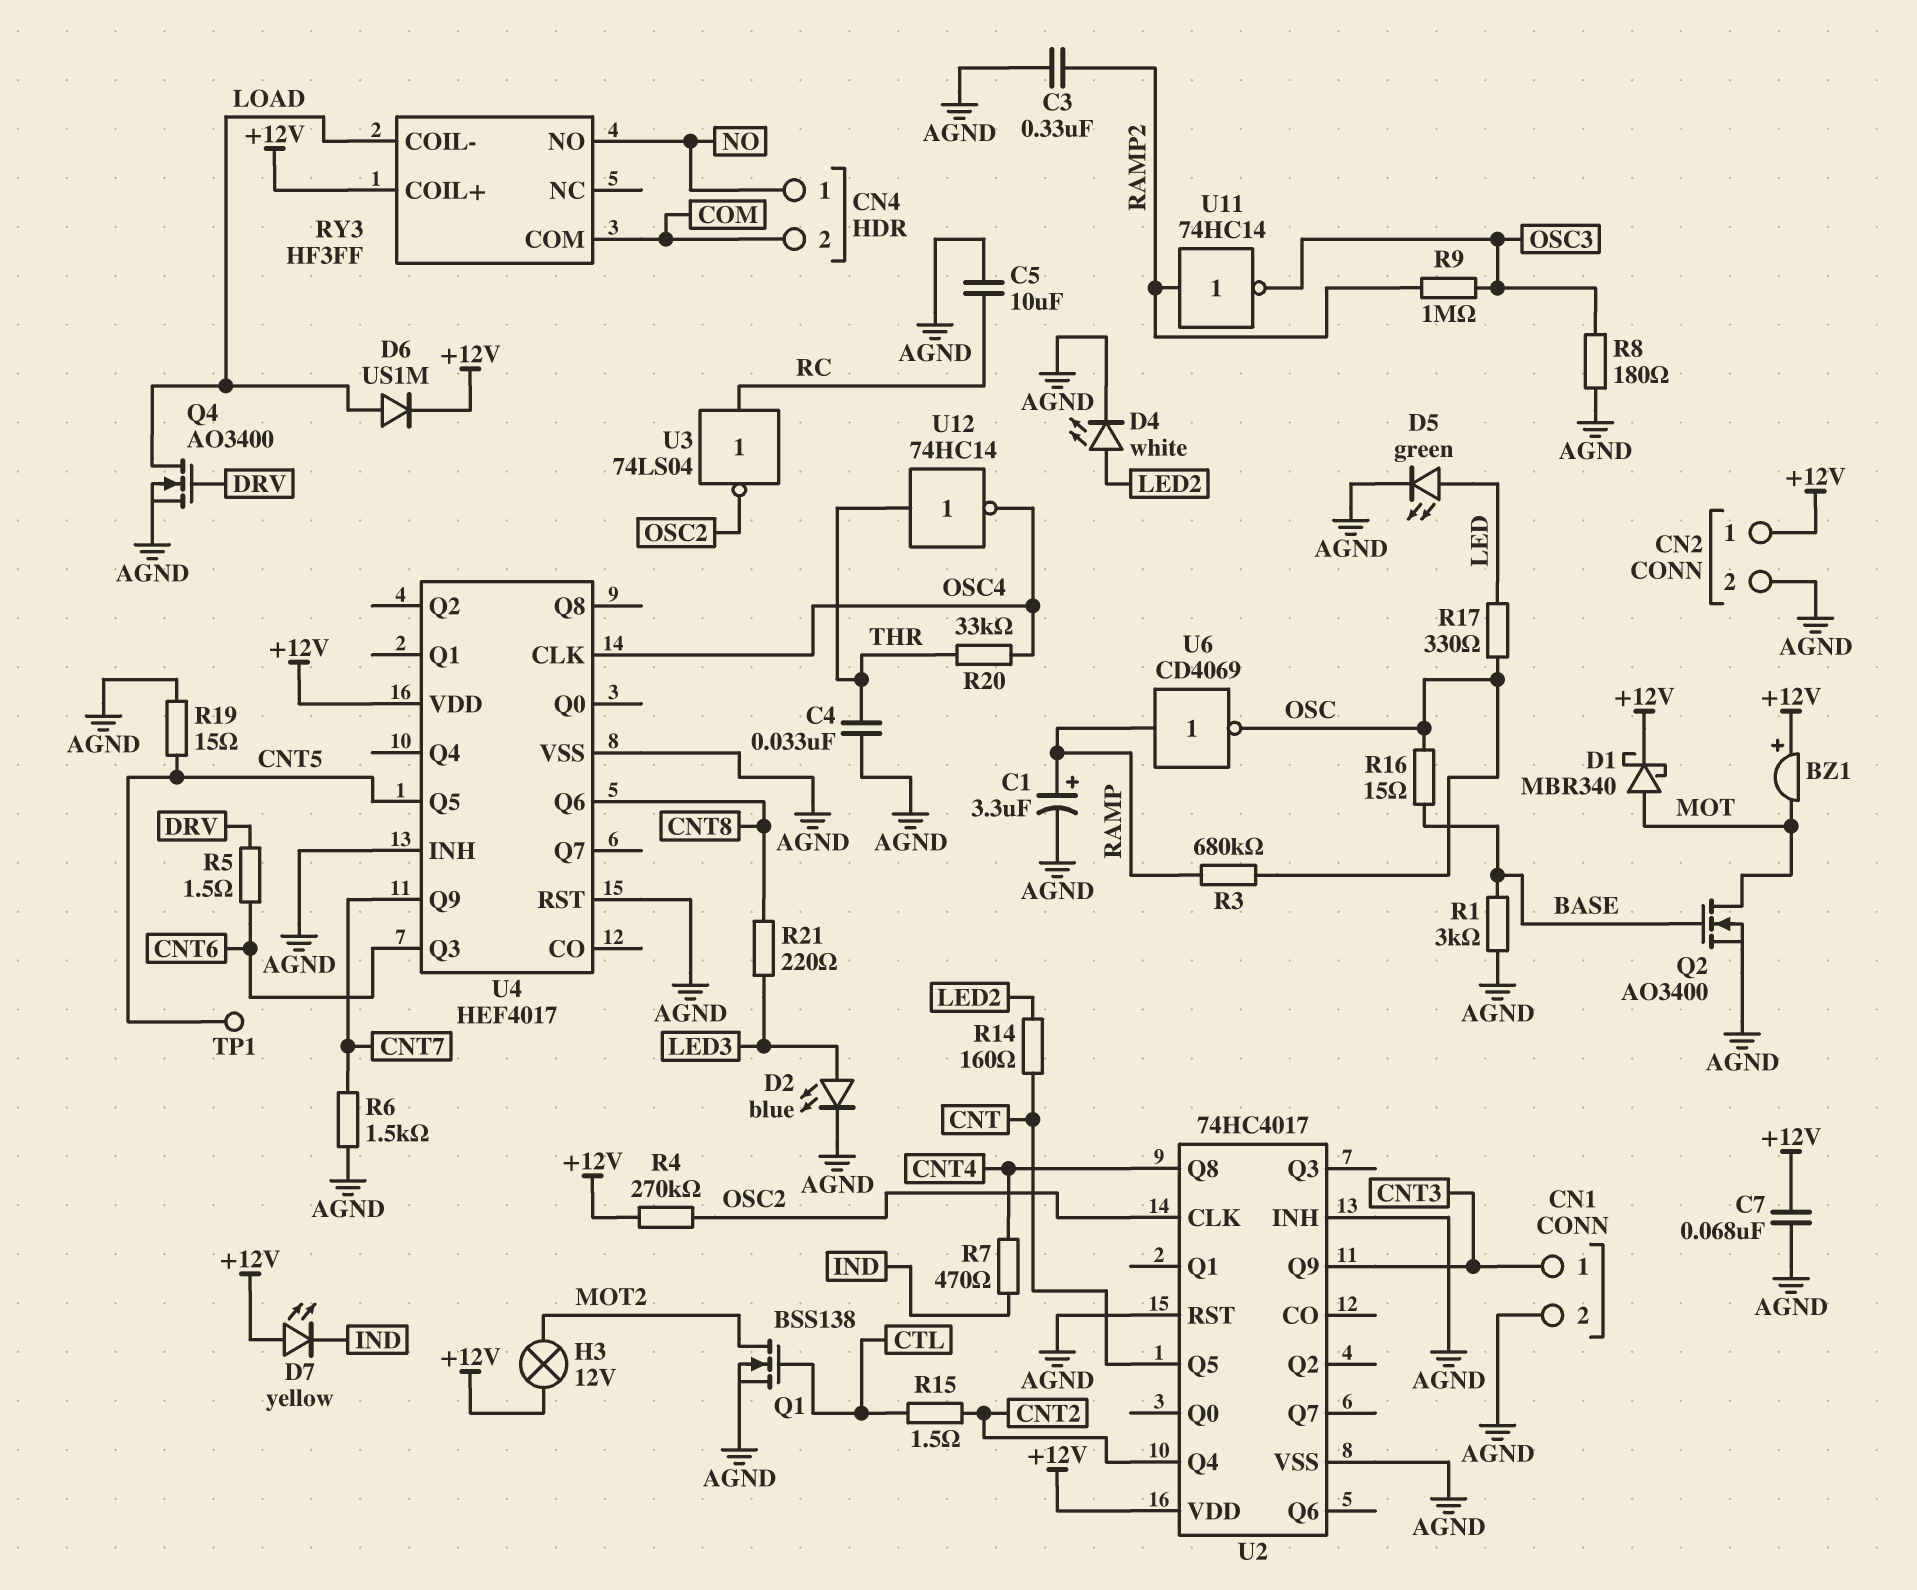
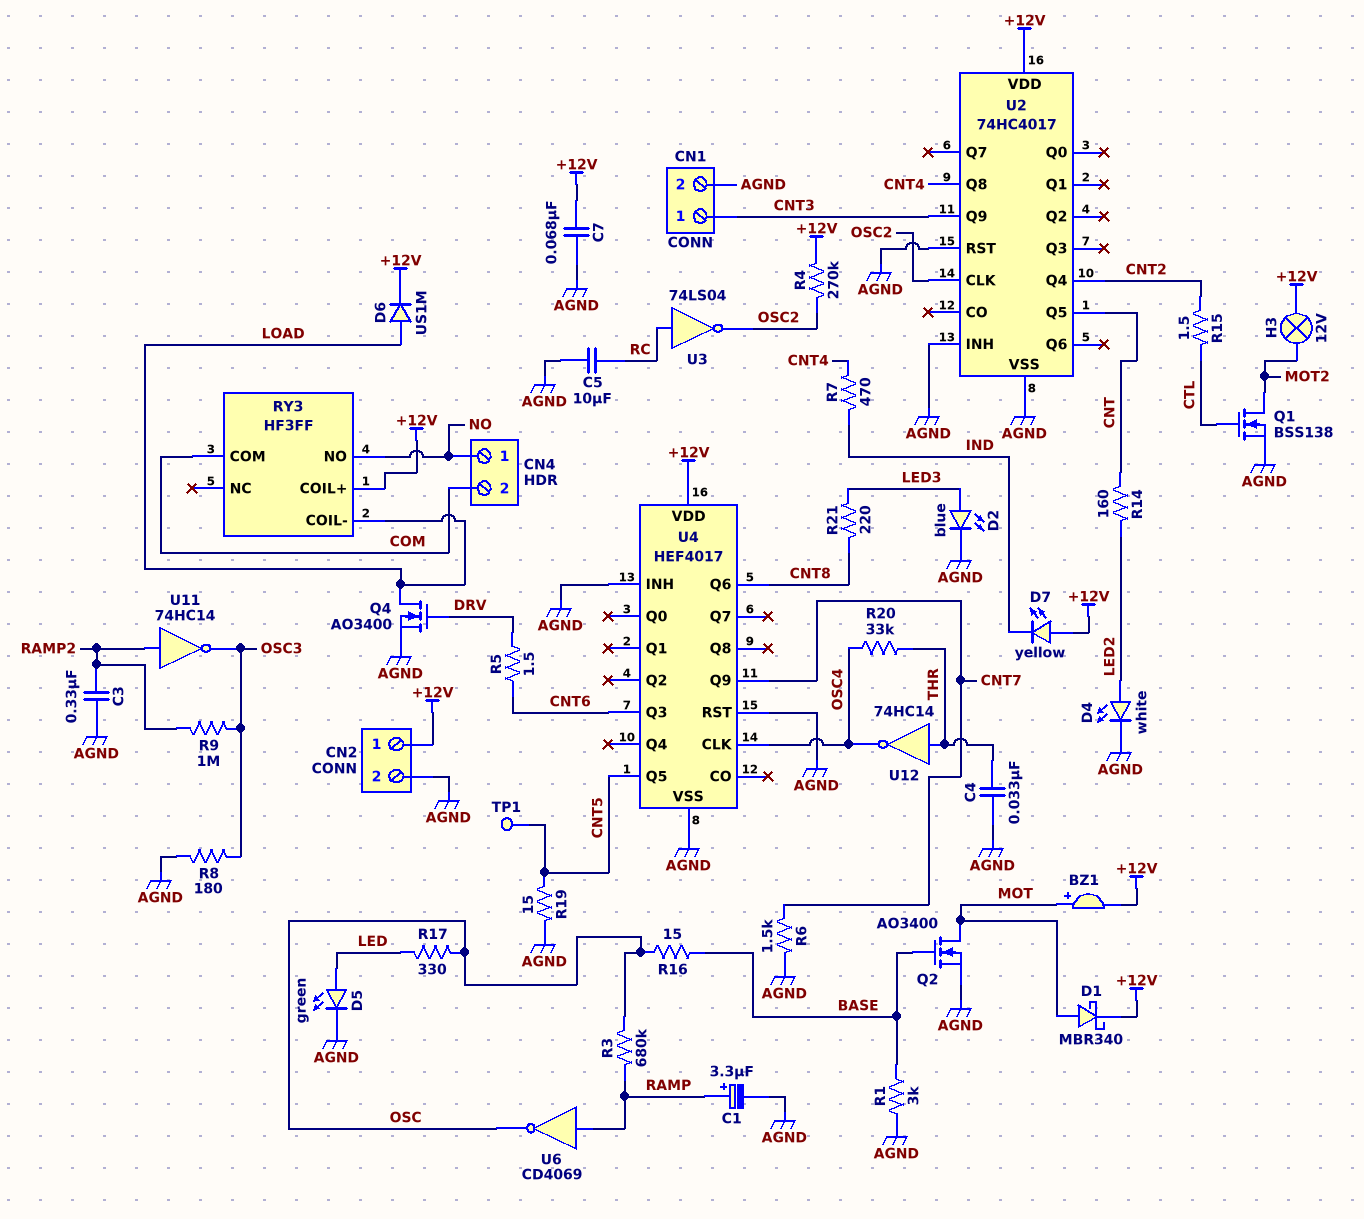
BZ1: buzzer (plus +12V, minus MOT) -> buzzer (plus MOT, minus +12V)

